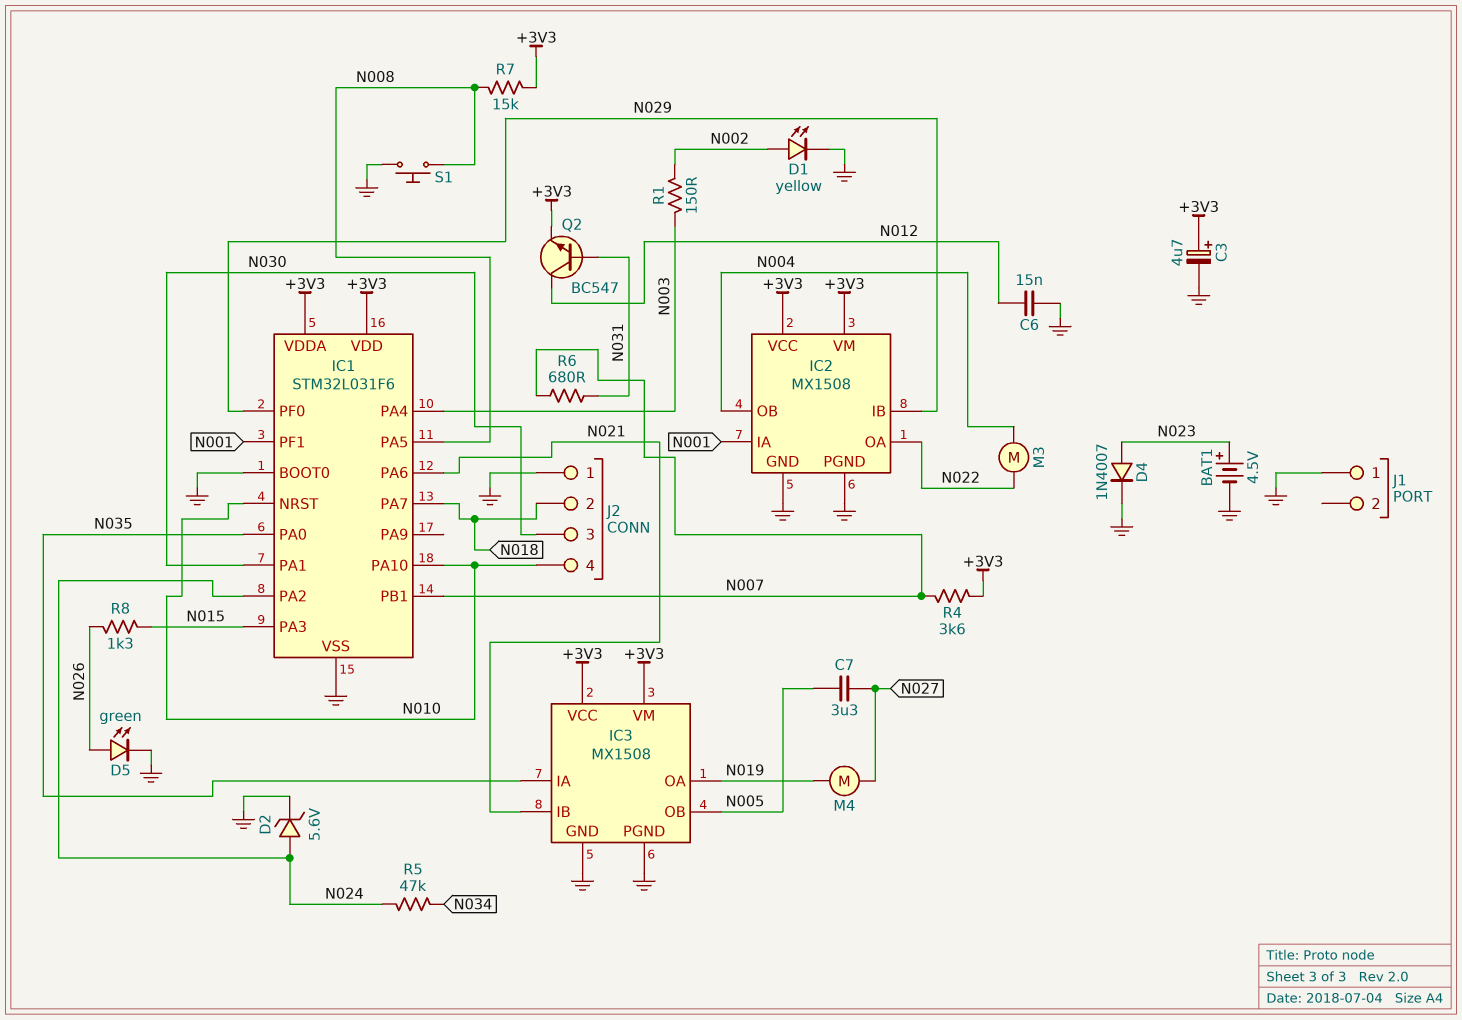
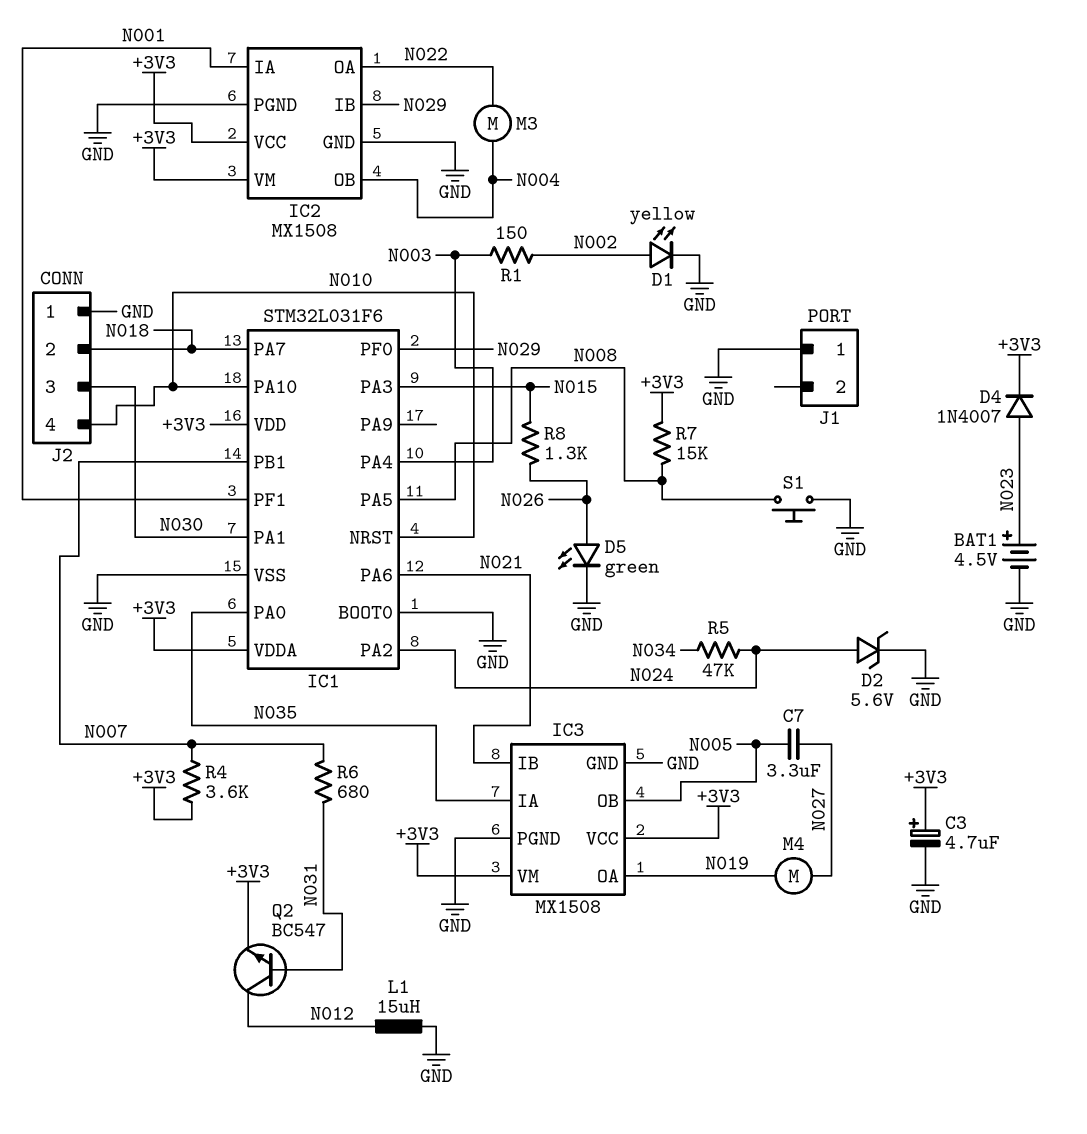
C6: 15nF (GND, N012) -> none
D4: diode 1N4007 (A N023, K GND) -> diode 1N4007 (A N023, K +3V3)
L1: none -> 15uH (GND, N012)

